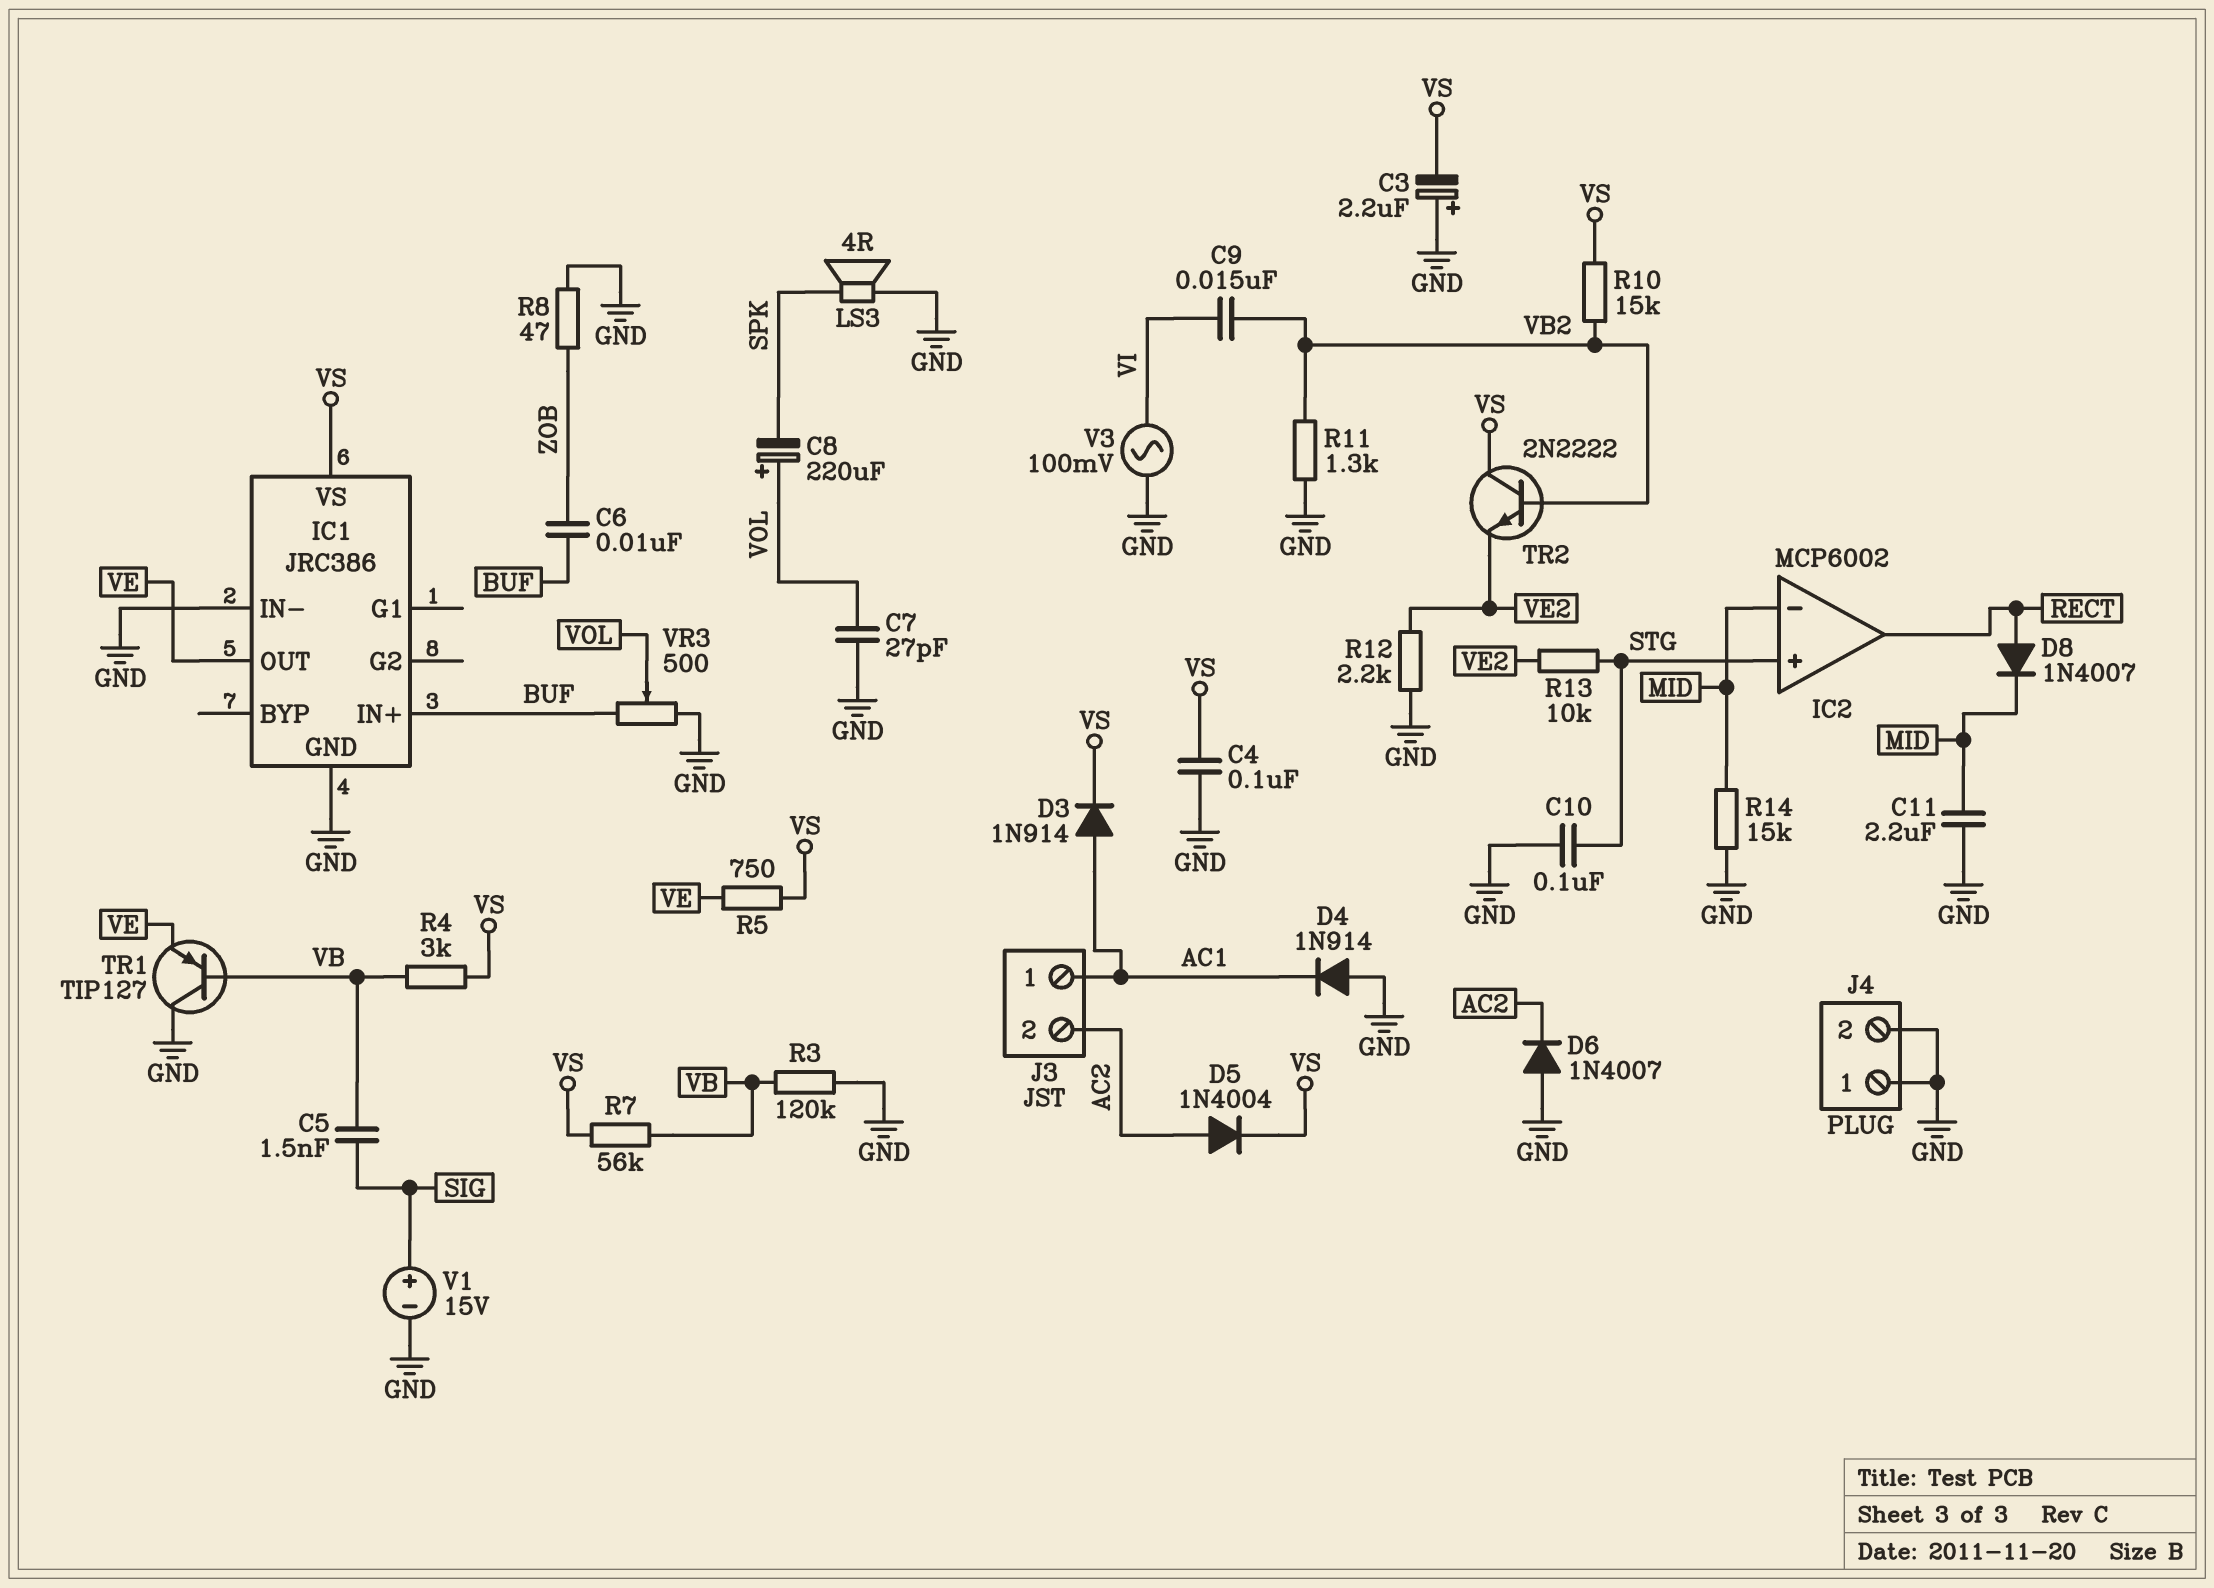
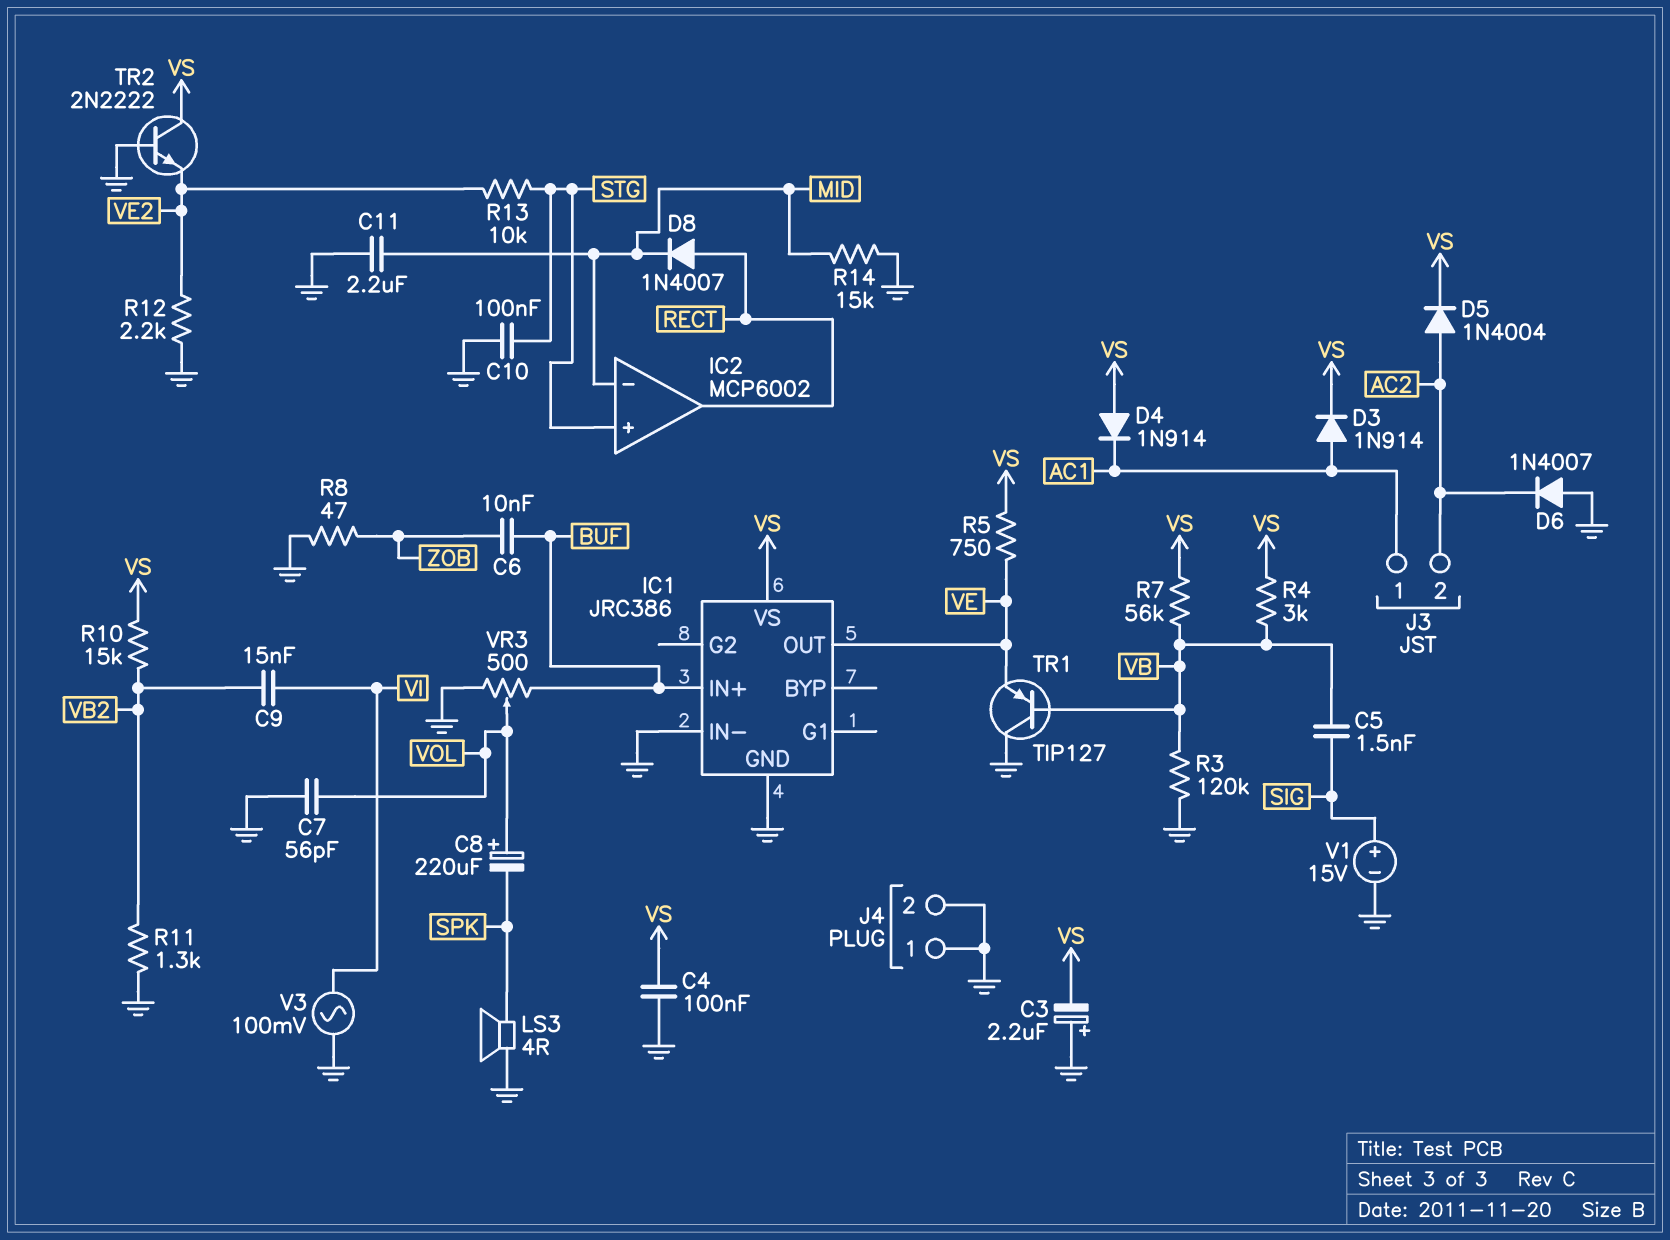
C7: 27pF (GND, VOL) -> 56pF (GND, VOL)
D4: diode 1N914 (A GND, K AC1) -> diode 1N914 (A VS, K AC1)
TR2: NPN 2N2222 (B VB2, C VS, E VE2) -> NPN 2N2222 (B GND, C VS, E VE2)

